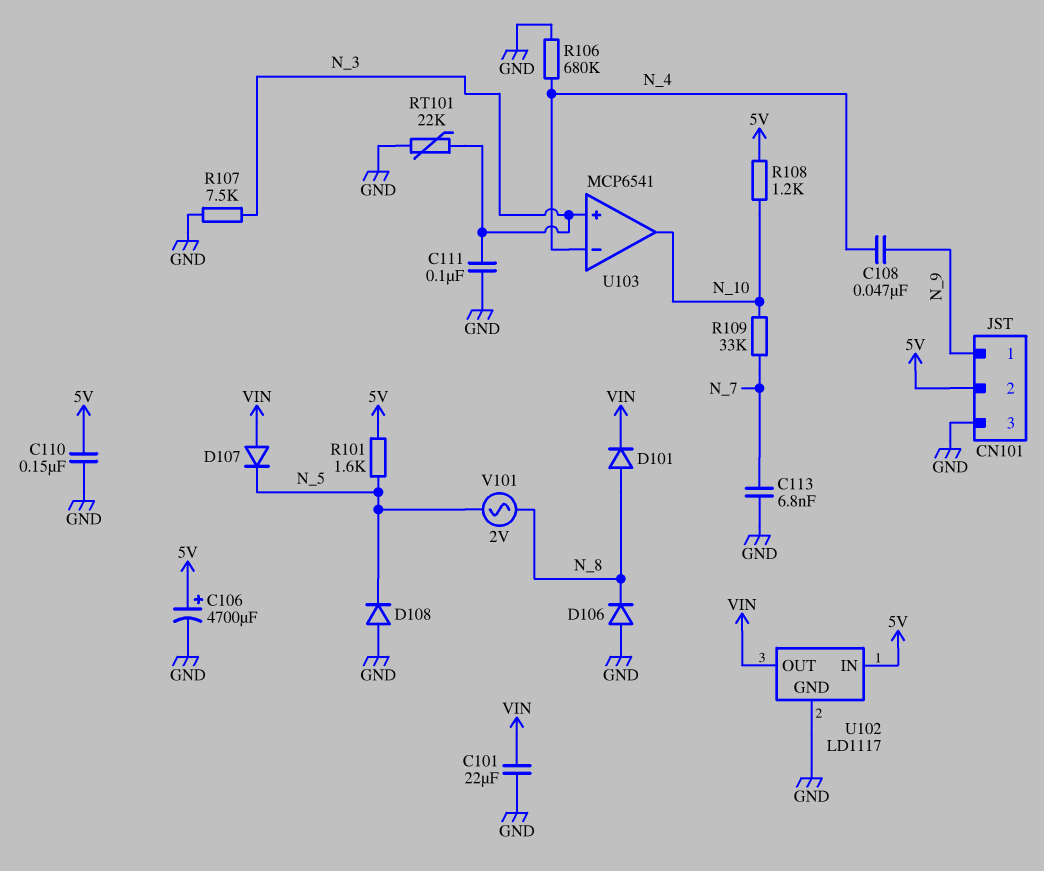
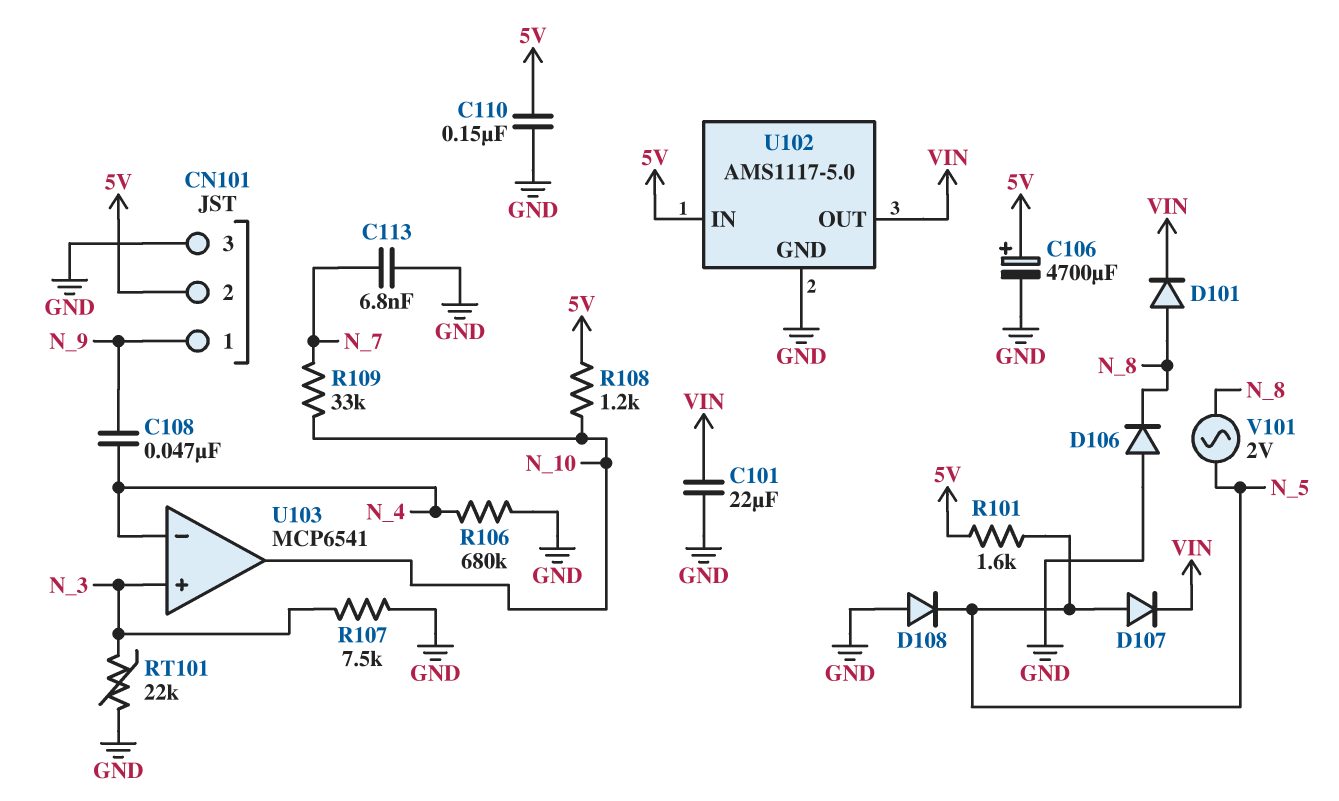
C111: 100nF (GND, N_3) -> none
D107: diode (A VIN, K N_5) -> diode (A N_5, K VIN)
U102: LD1117 -> AMS1117-5.0

